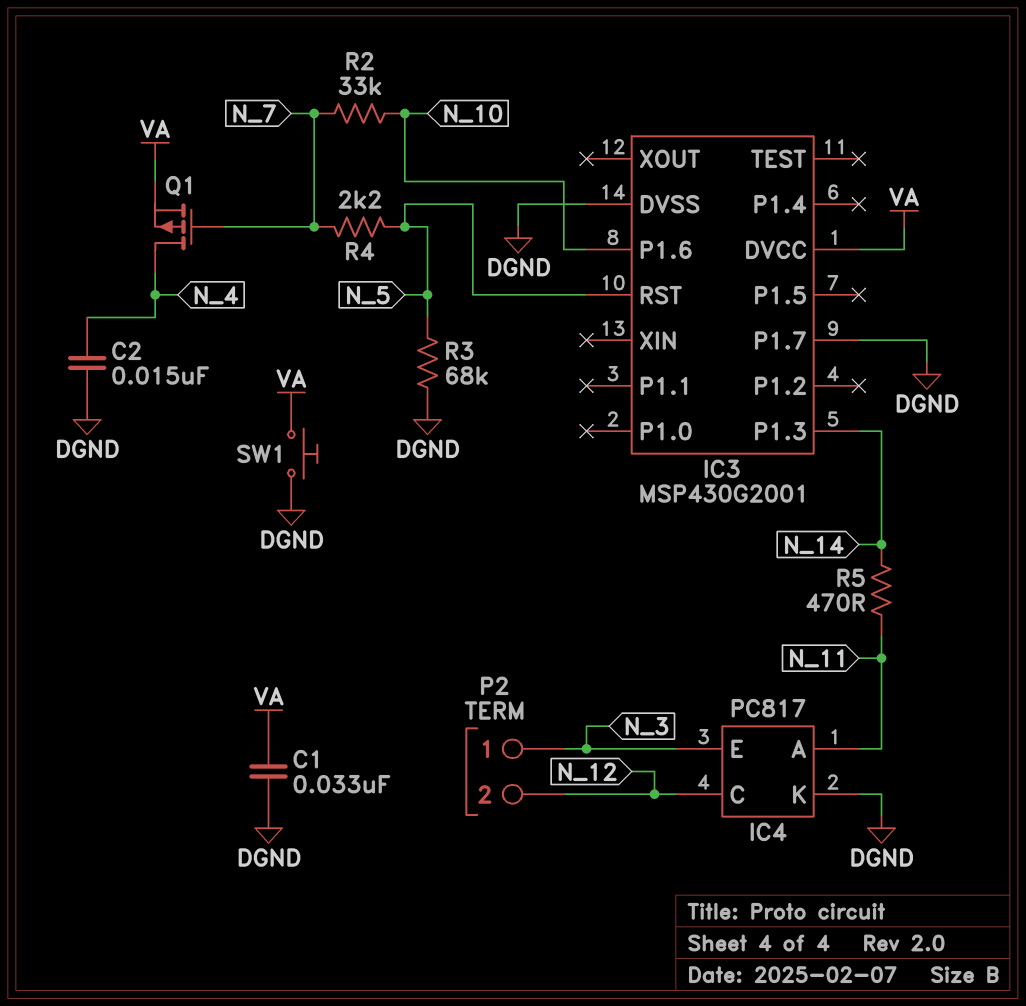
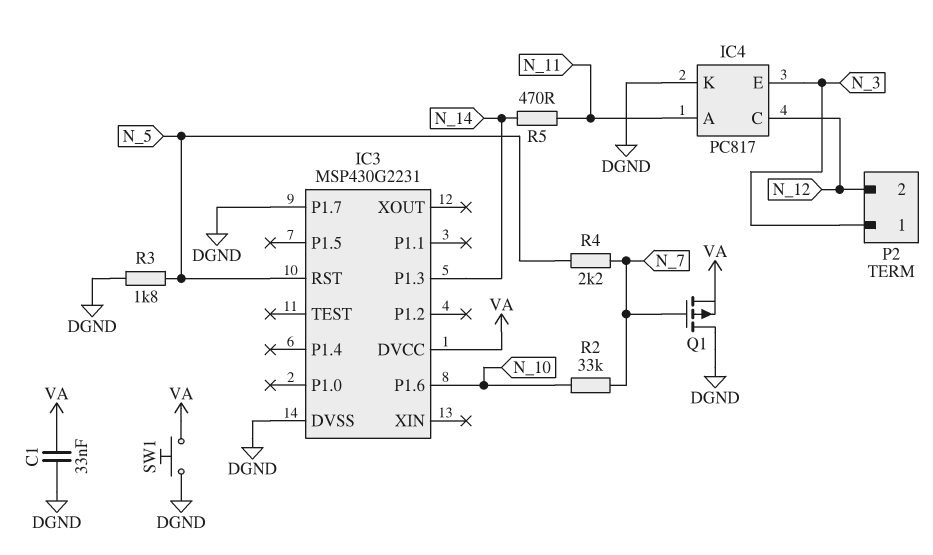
C2: 15nF (DGND, N_4) -> none
IC3: MSP430G2001 -> MSP430G2231
Q1: PMOS (G N_7, D N_4, S VA) -> PMOS (G N_7, D DGND, S VA)
R3: 68k (DGND, N_5) -> 1.8k (DGND, N_5)

